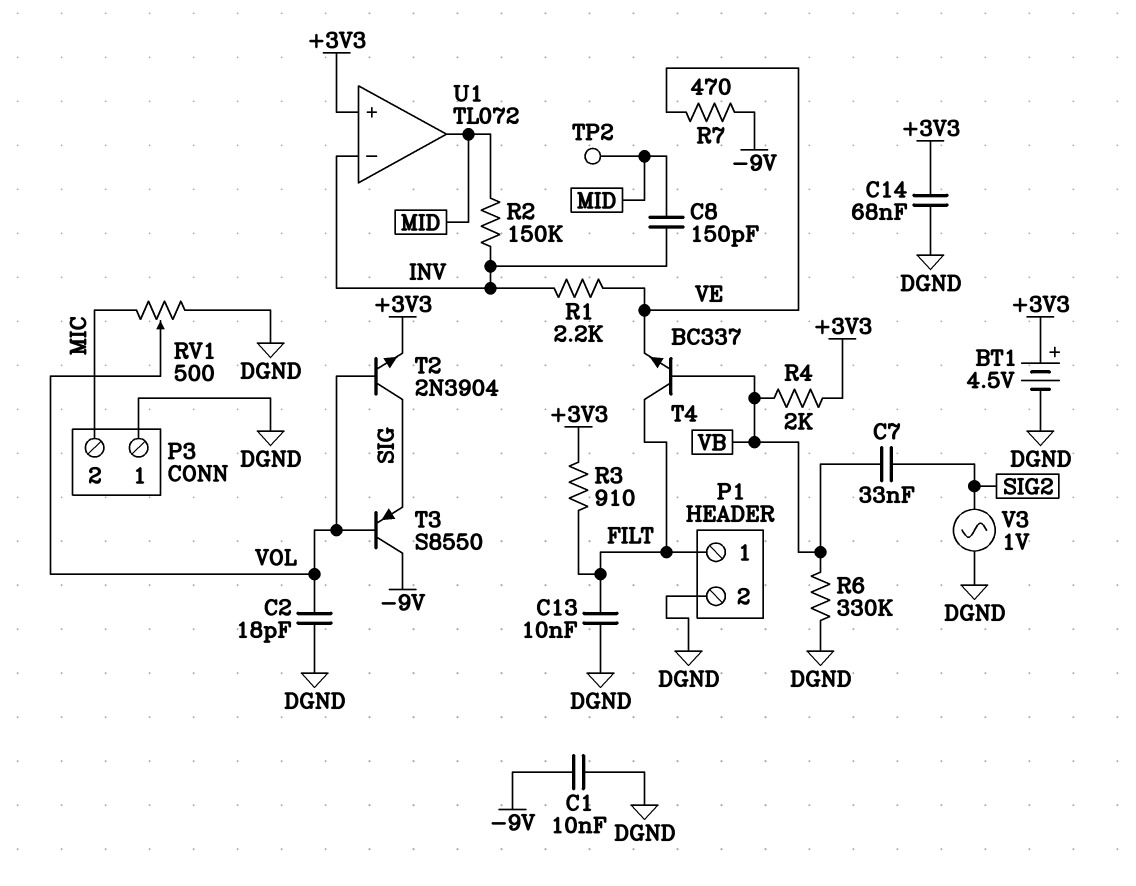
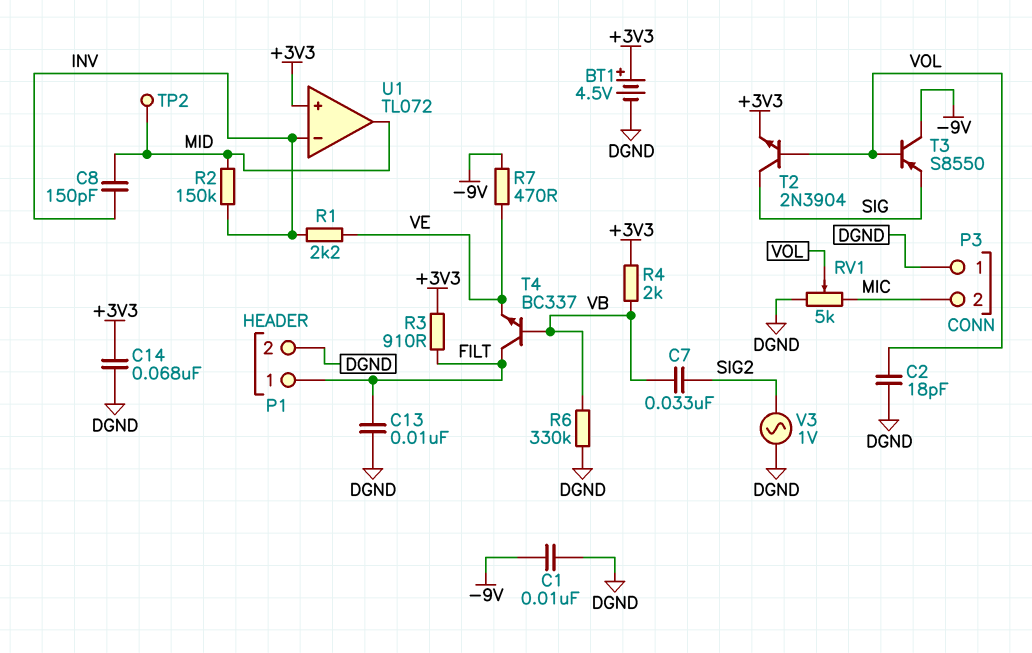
RV1: 500 (DGND, MIC, wiper VOL) -> 5k (DGND, MIC, wiper VOL)

